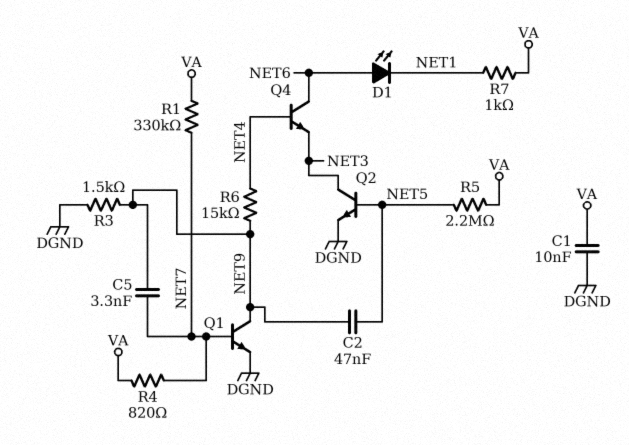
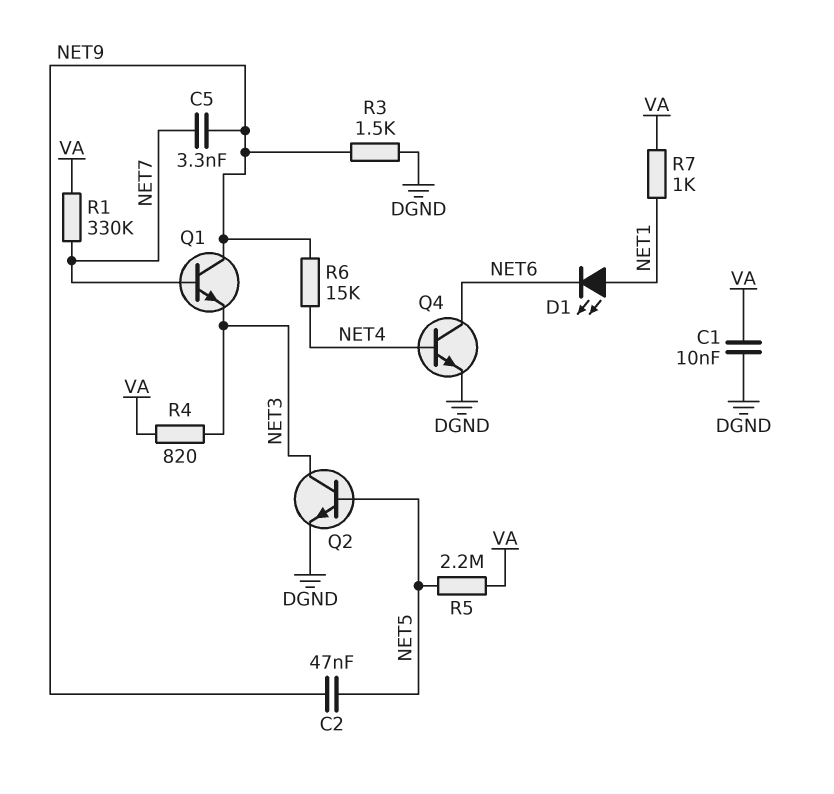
D1: LED (A NET6, K NET1) -> LED (A NET1, K NET6)
Q1: NPN (B NET7, C NET9, E DGND) -> NPN (B NET7, C NET9, E NET3)
Q4: NPN (B NET4, C NET6, E NET3) -> NPN (B NET4, C NET6, E DGND)
R4: 820 (NET7, VA) -> 820 (NET3, VA)

